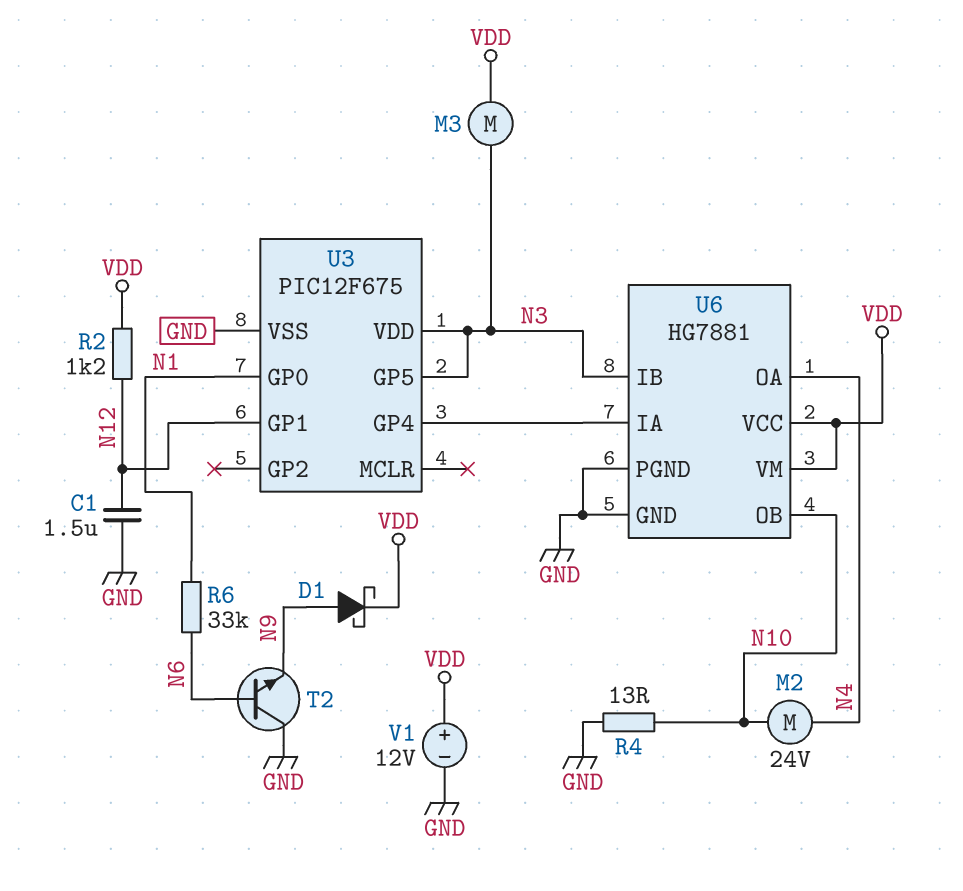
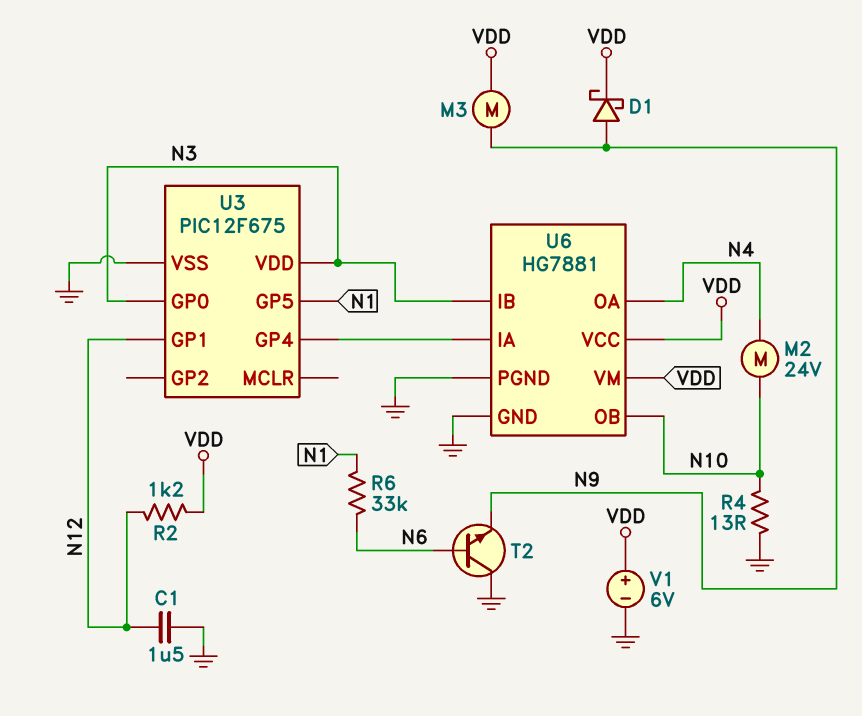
M3: motor (N3, VDD) -> motor (N9, VDD)
U3 pin GP0: N1 -> N3
U3 pin GP5: N3 -> N1
V1: 12V (plus VDD, minus GND) -> 6V (plus VDD, minus GND)

